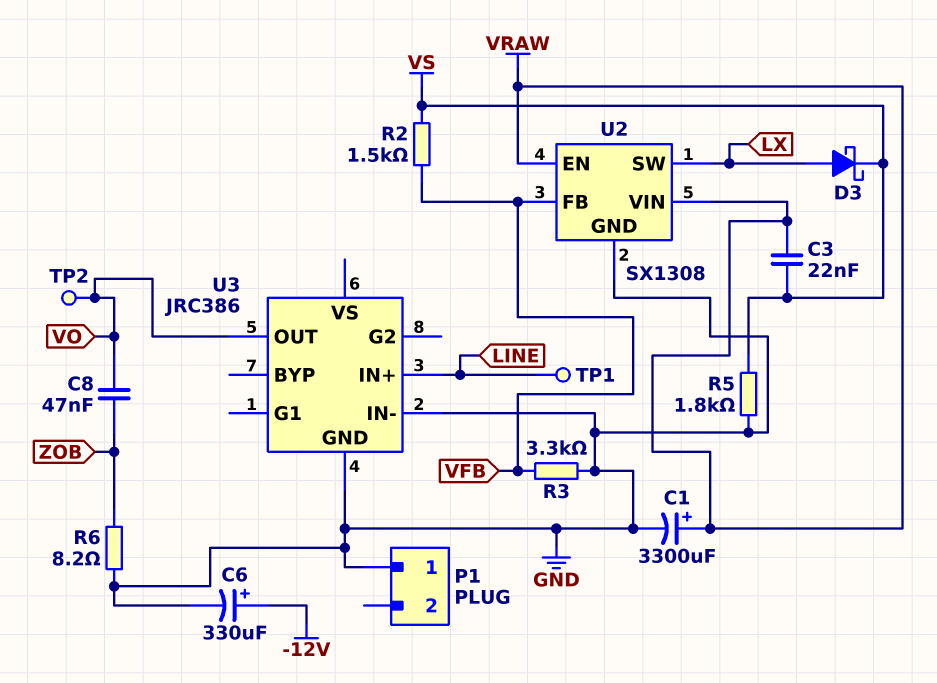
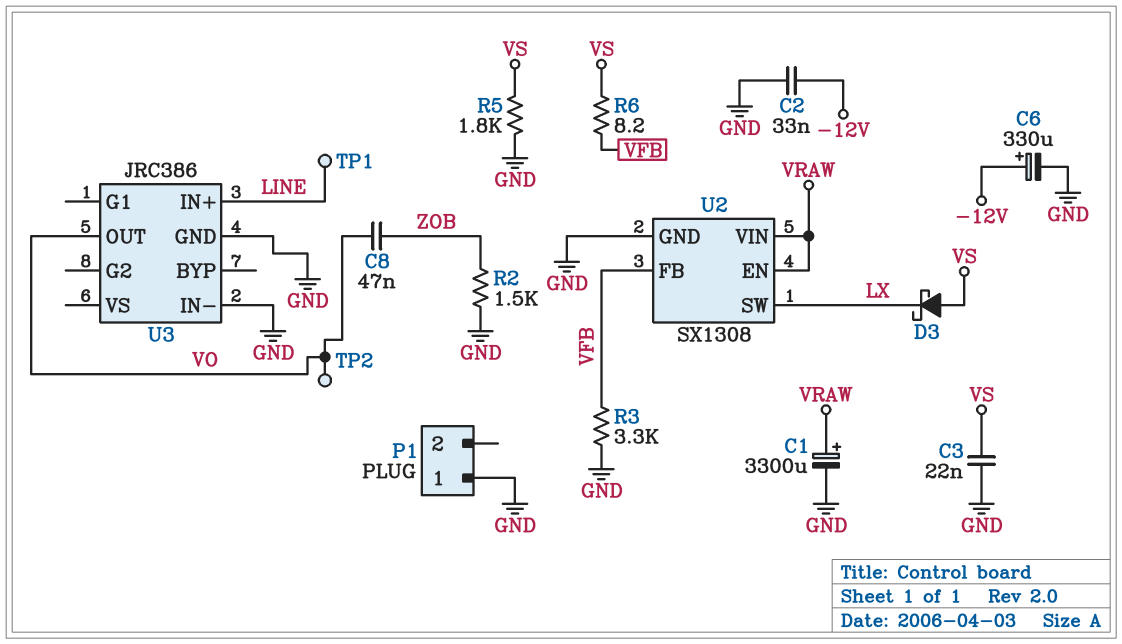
C2: none -> 33nF (-12V, GND)
C3: 22nF (VRAW, VS) -> 22nF (GND, VS)
D3: schottky (A LX, K VS) -> schottky (A VS, K LX)
R2: 1.5k (VFB, VS) -> 1.5k (GND, ZOB)
R6: 8.2 (GND, ZOB) -> 8.2 (VFB, VS)

